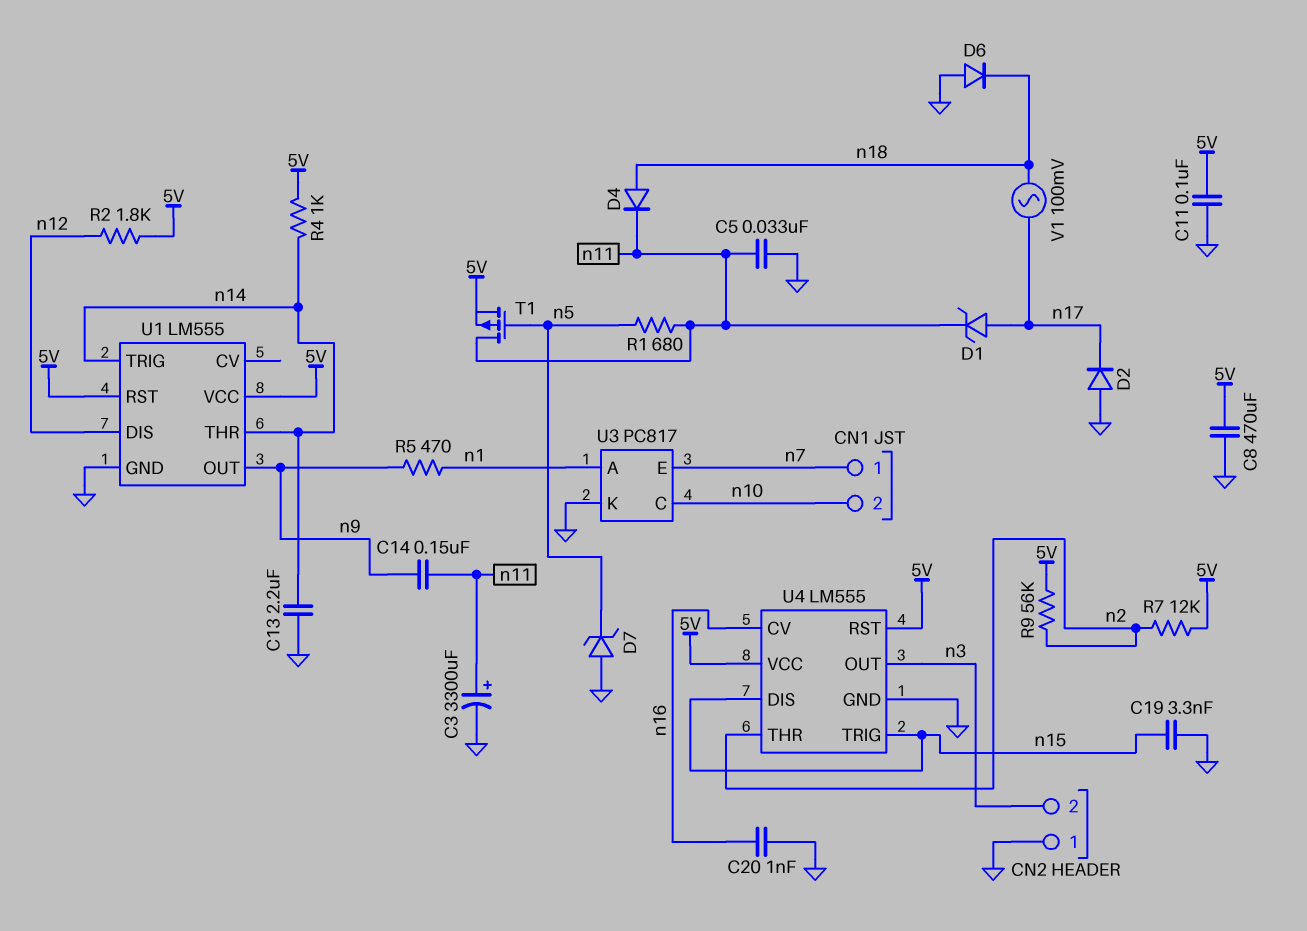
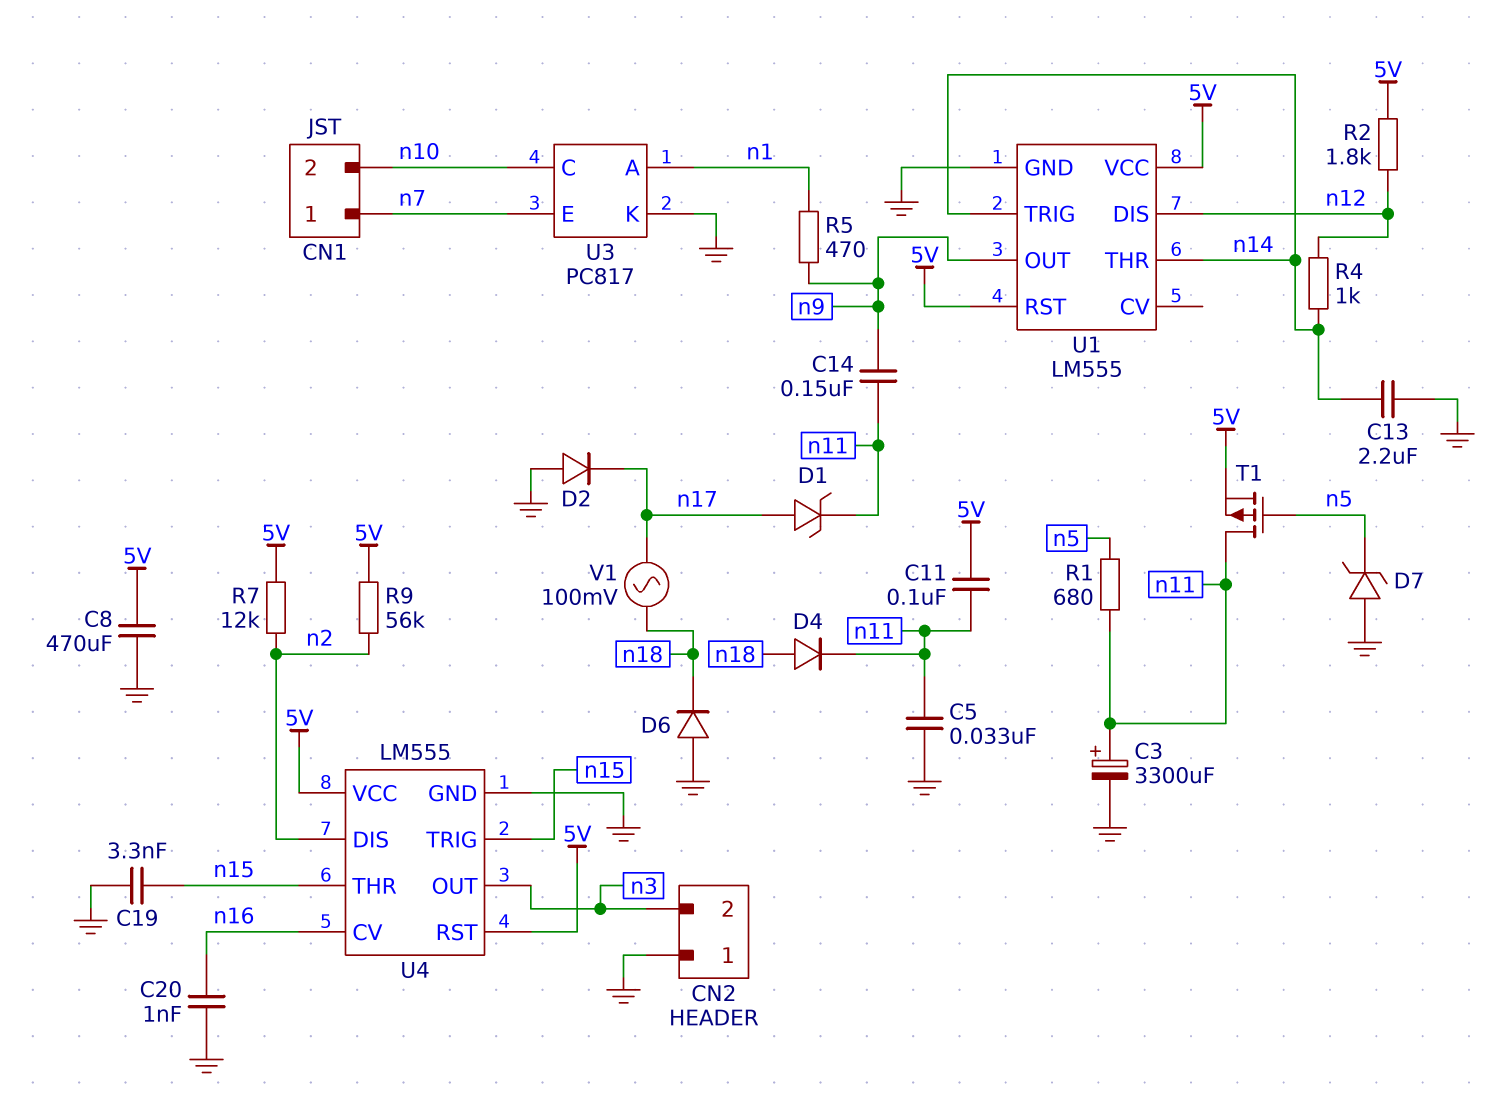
C11: 100nF (5V, GND) -> 100nF (5V, n11)
R4: 1k (5V, n14) -> 1k (n12, n14)
U4 pin DIS: n15 -> n2
U4 pin THR: n2 -> n15

